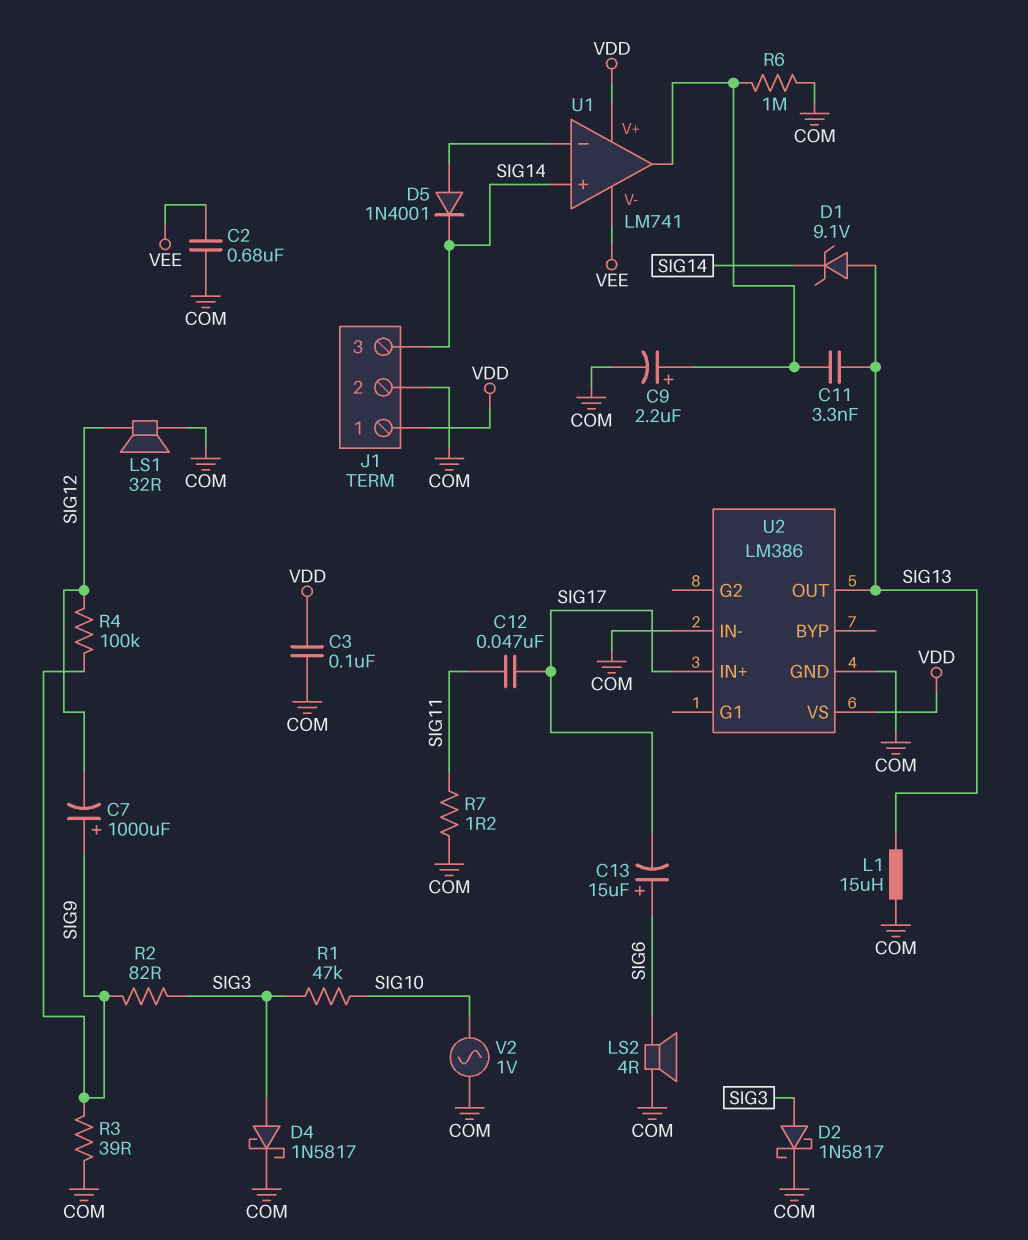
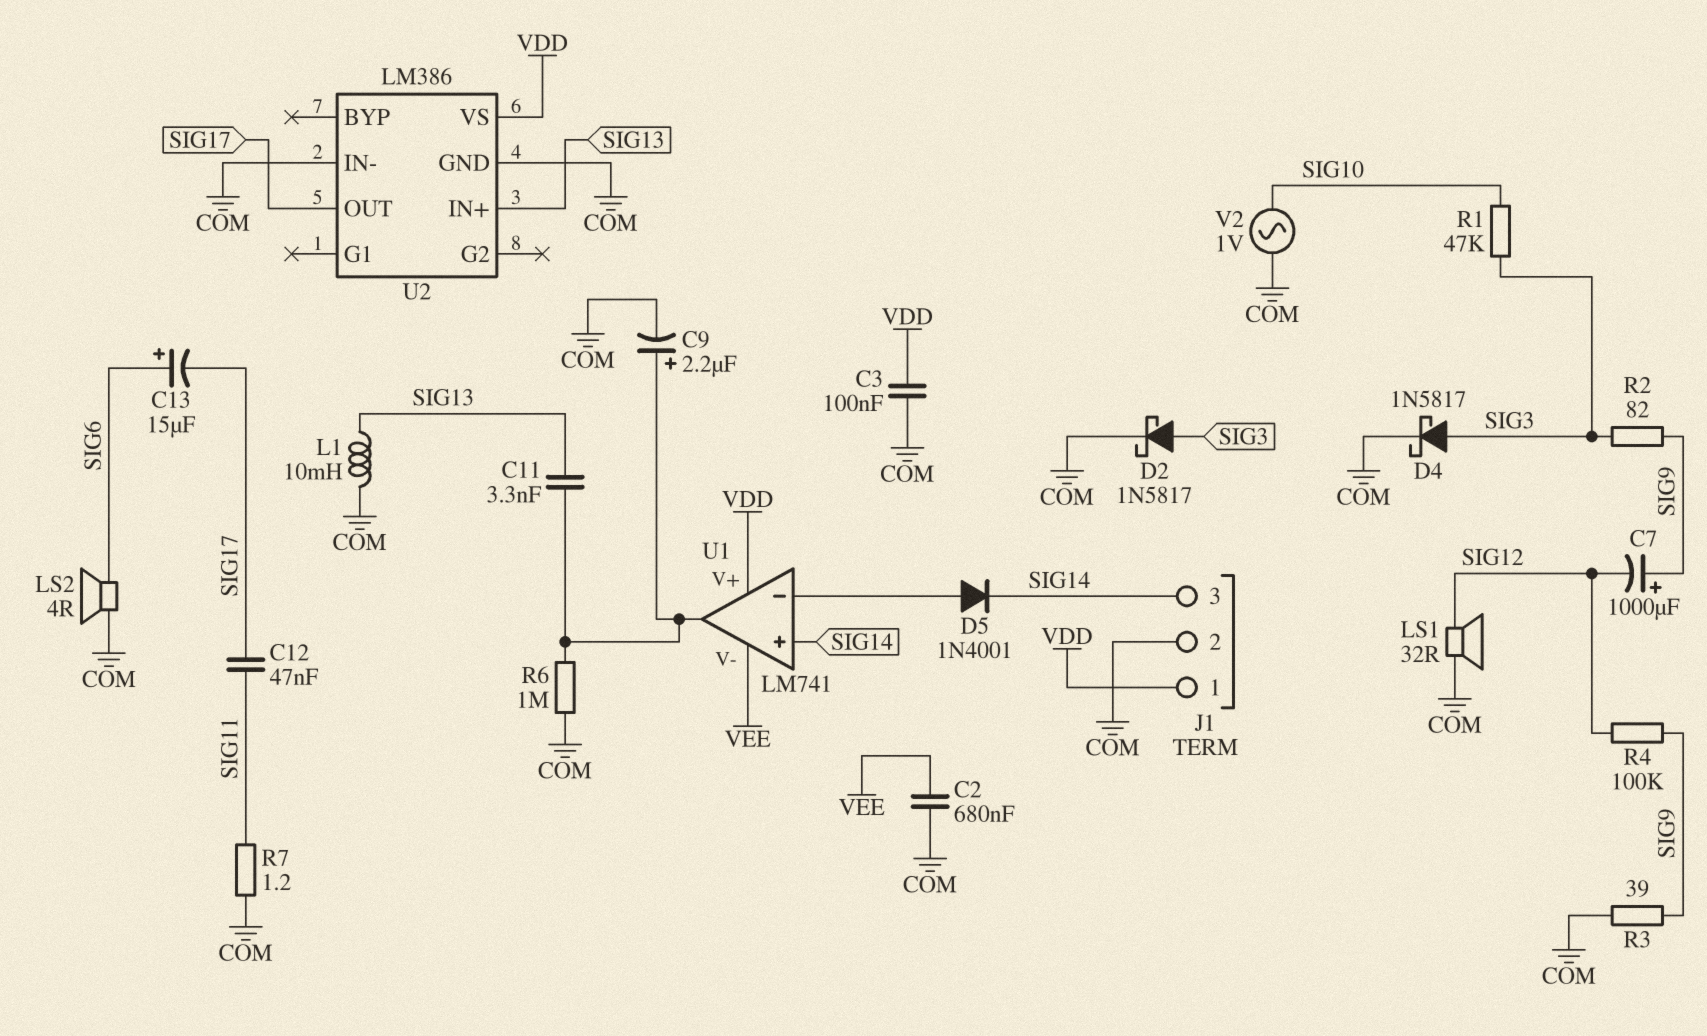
D1: zener 9.1V (A SIG13, K SIG14) -> none
L1: 15uH (COM, SIG13) -> 10mH (COM, SIG13)
U2 pin IN+: SIG17 -> SIG13
U2 pin OUT: SIG13 -> SIG17

